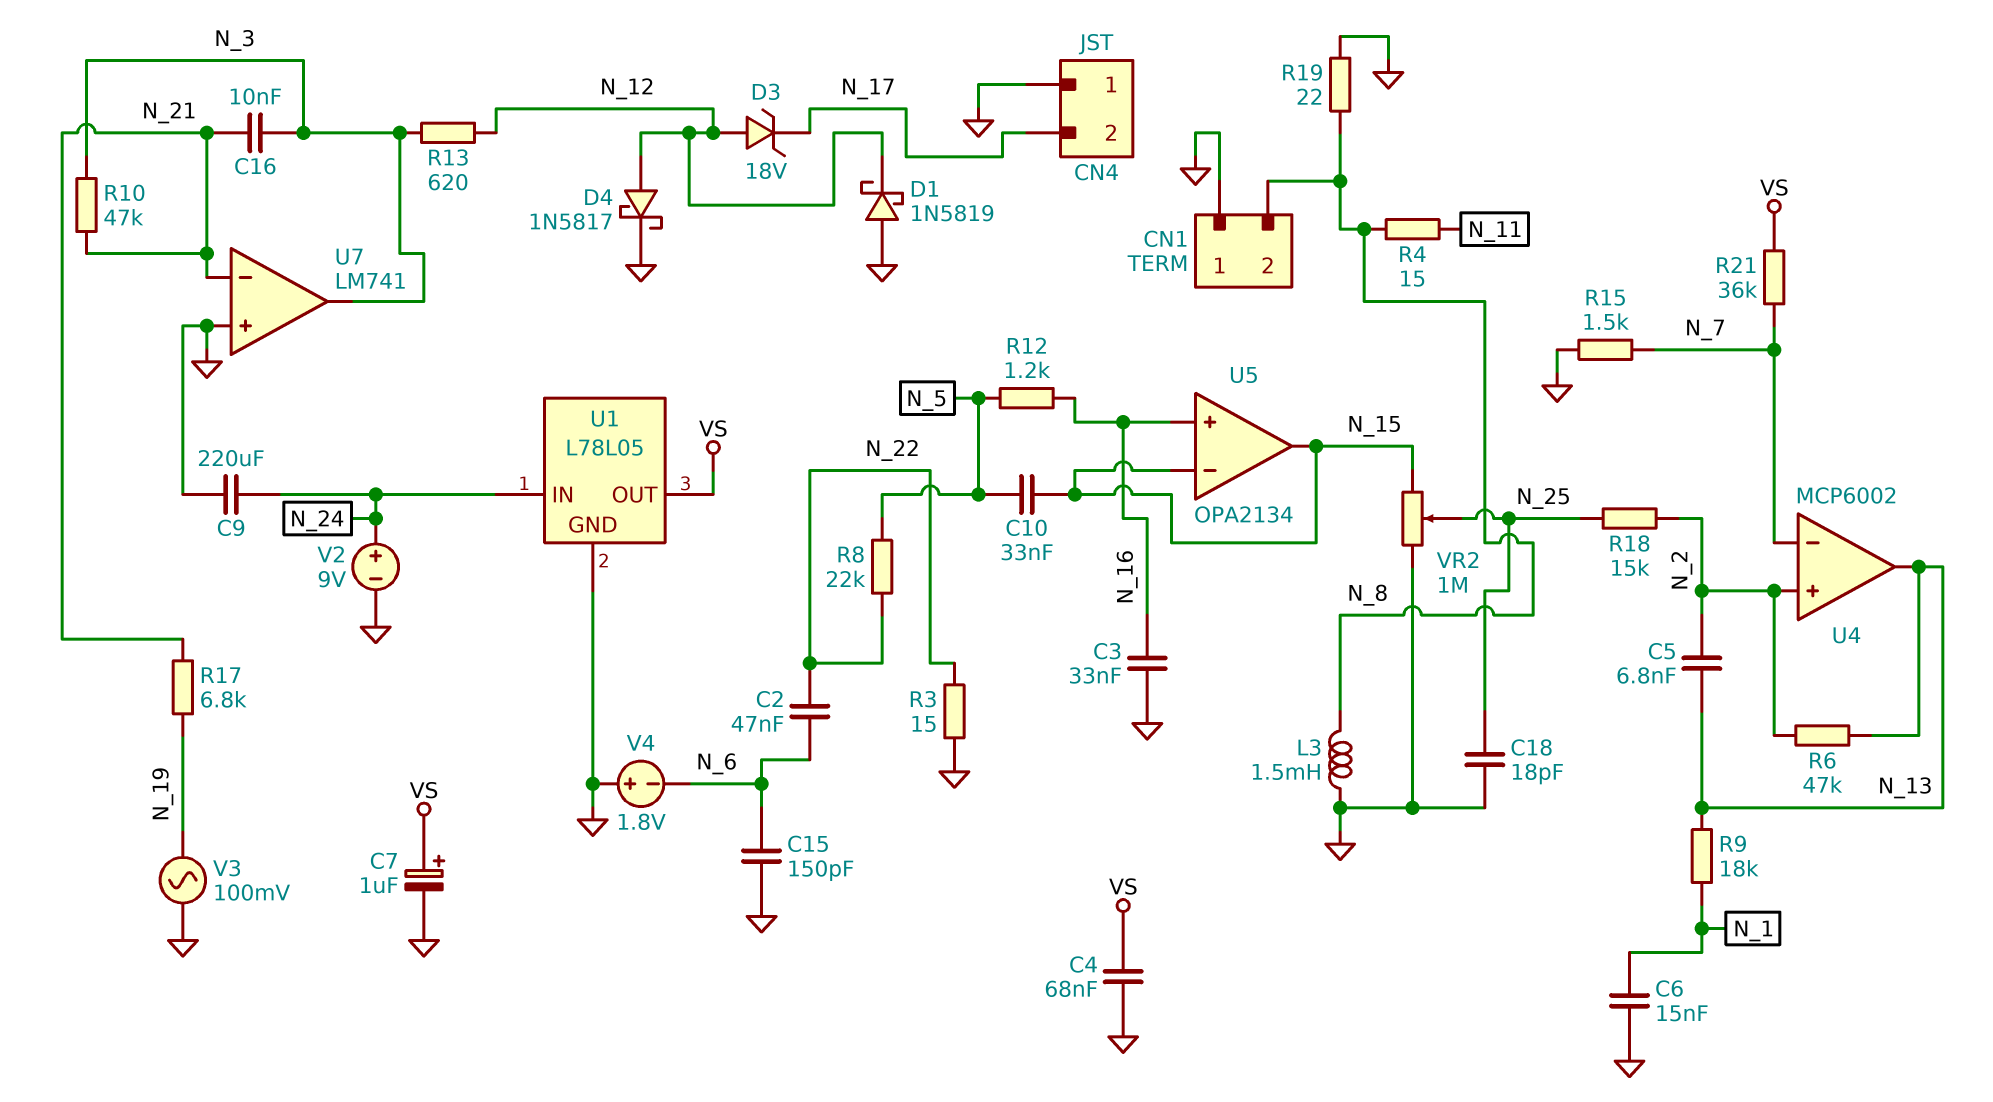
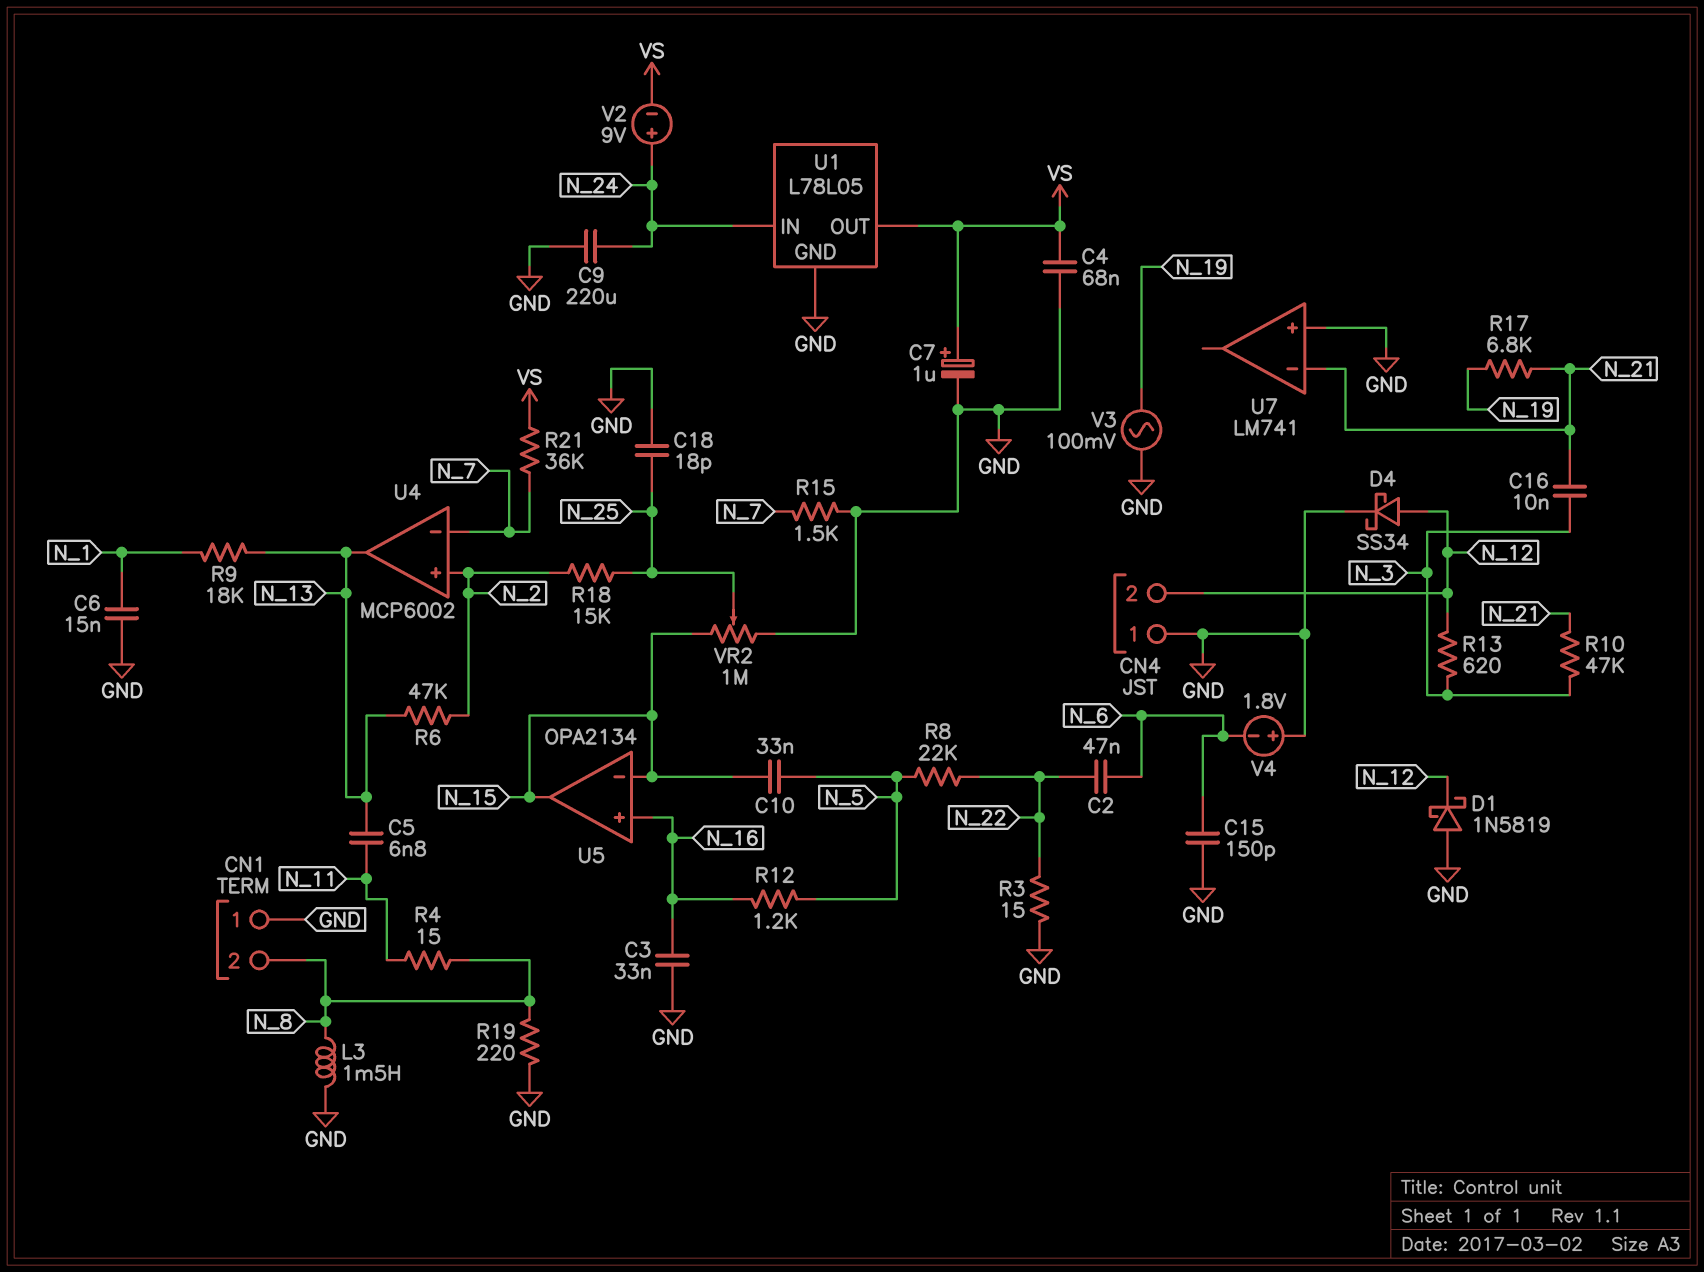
C5: 6.8nF (N_2, N_13) -> 6.8nF (N_11, N_13)
CN4 pin 2: N_17 -> N_12
D3: zener 18V (A N_12, K N_17) -> none
D4: schottky 1N5817 (A N_12, K GND) -> schottky SS34 (A N_12, K GND)
R19: 22 (GND, N_8) -> 220 (GND, N_8)
U7 pin out: N_3 -> none
V2: 9V (plus N_24, minus GND) -> 9V (plus N_24, minus VS)

